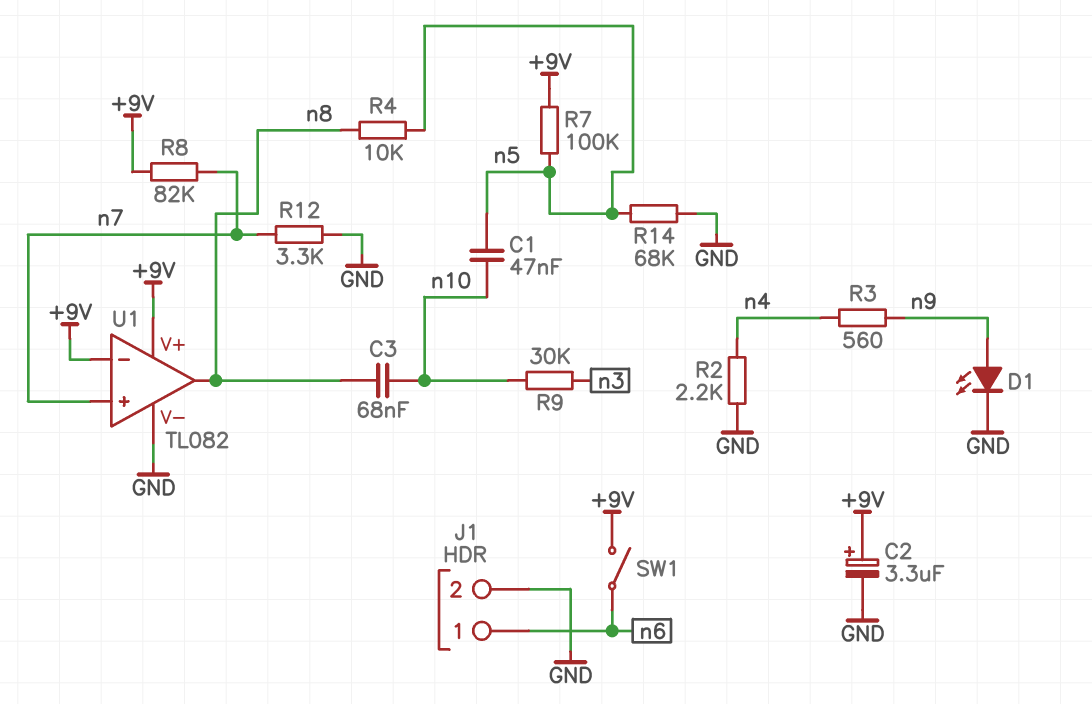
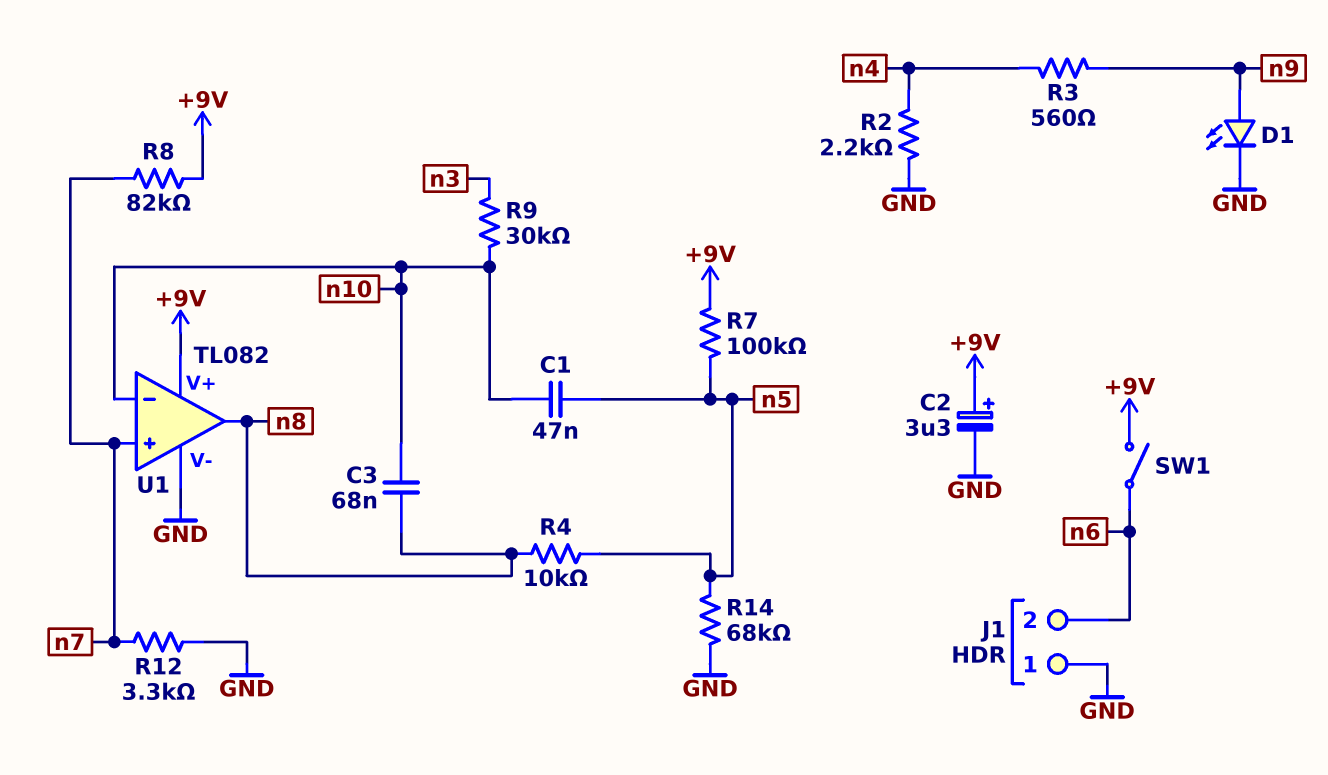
J1 pin 1: n6 -> GND
J1 pin 2: GND -> n6
U1 pin in-: +9V -> n10

